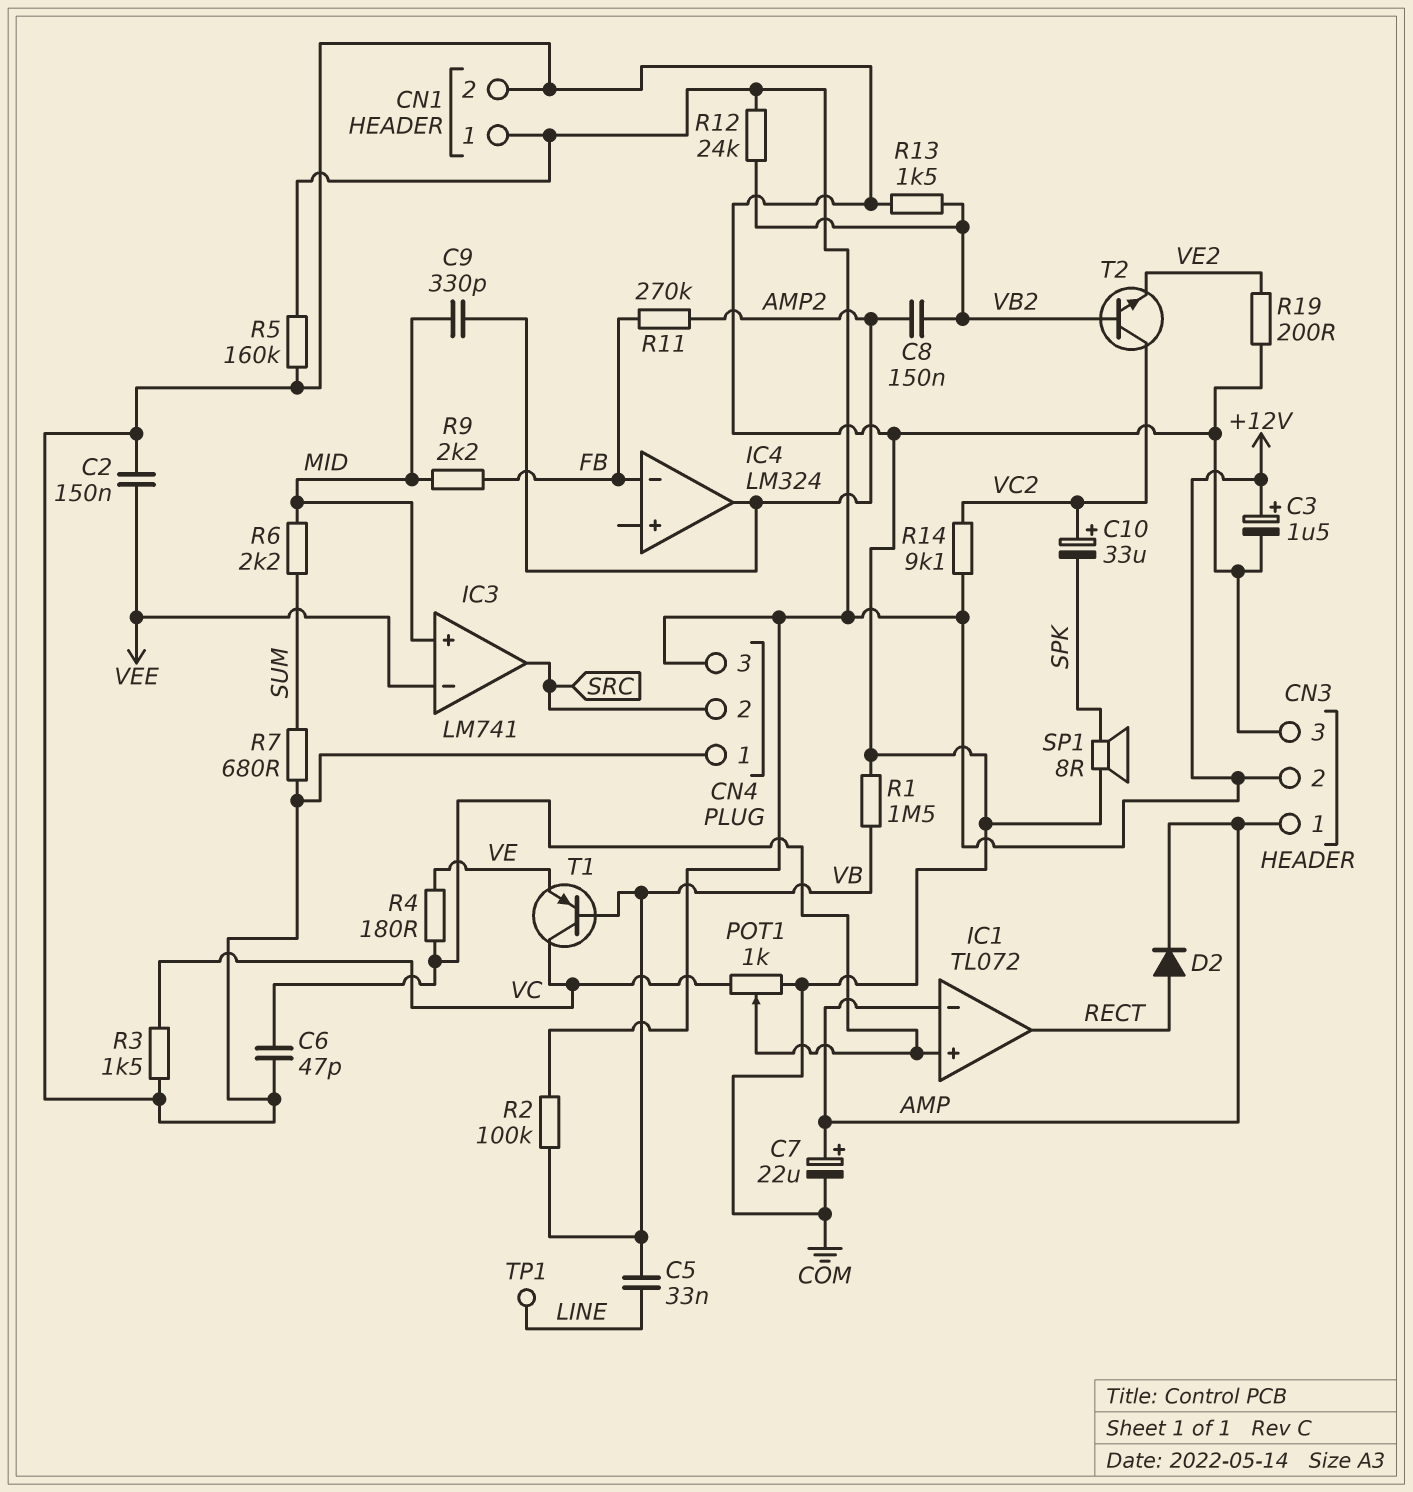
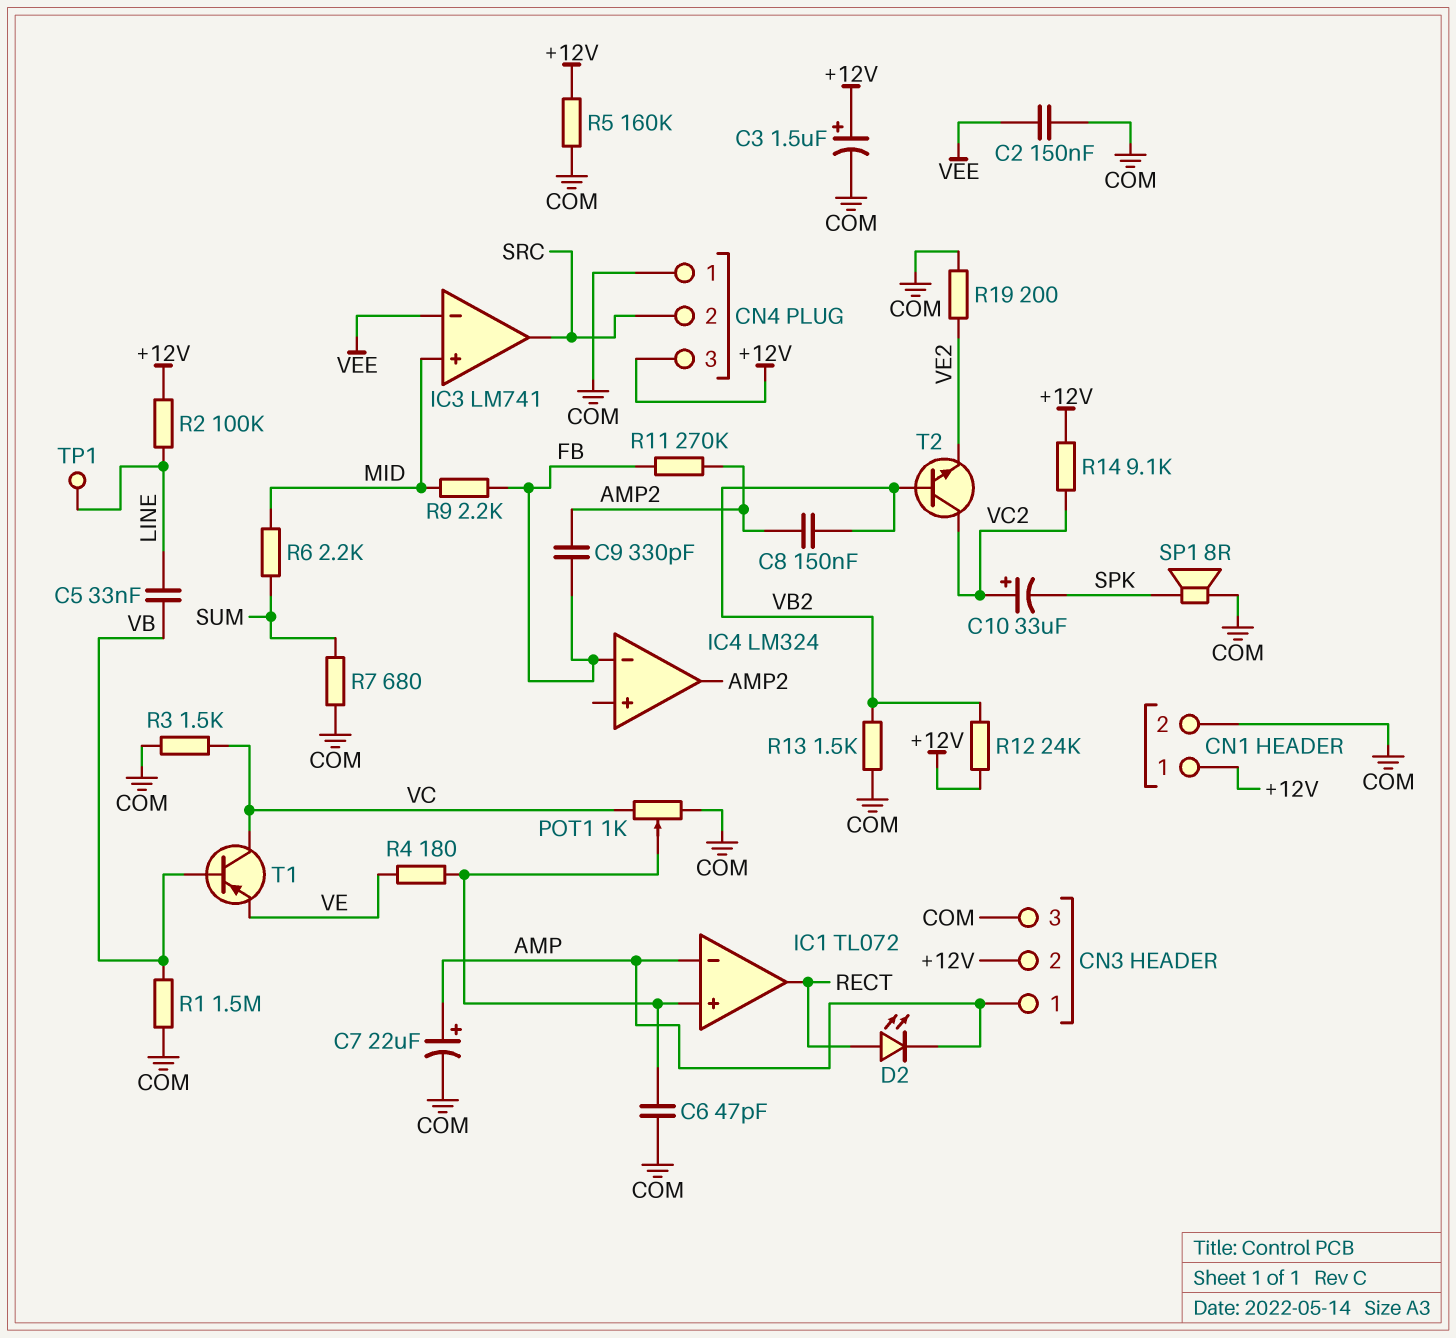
C9: 330pF (AMP2, MID) -> 330pF (AMP2, FB)
D2: diode (A RECT, K AMP) -> LED (A RECT, K AMP)
R2: 100k (+12V, VB) -> 100k (+12V, LINE)

